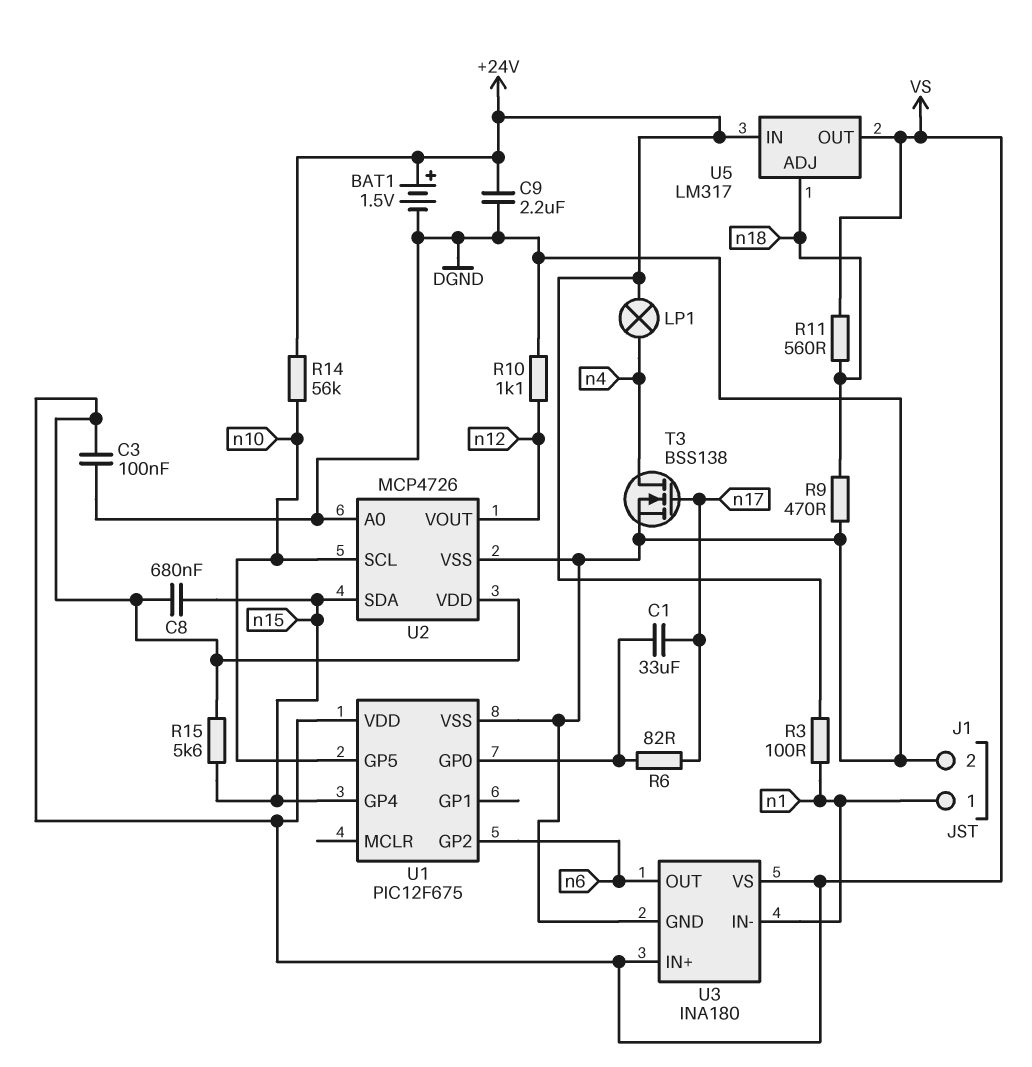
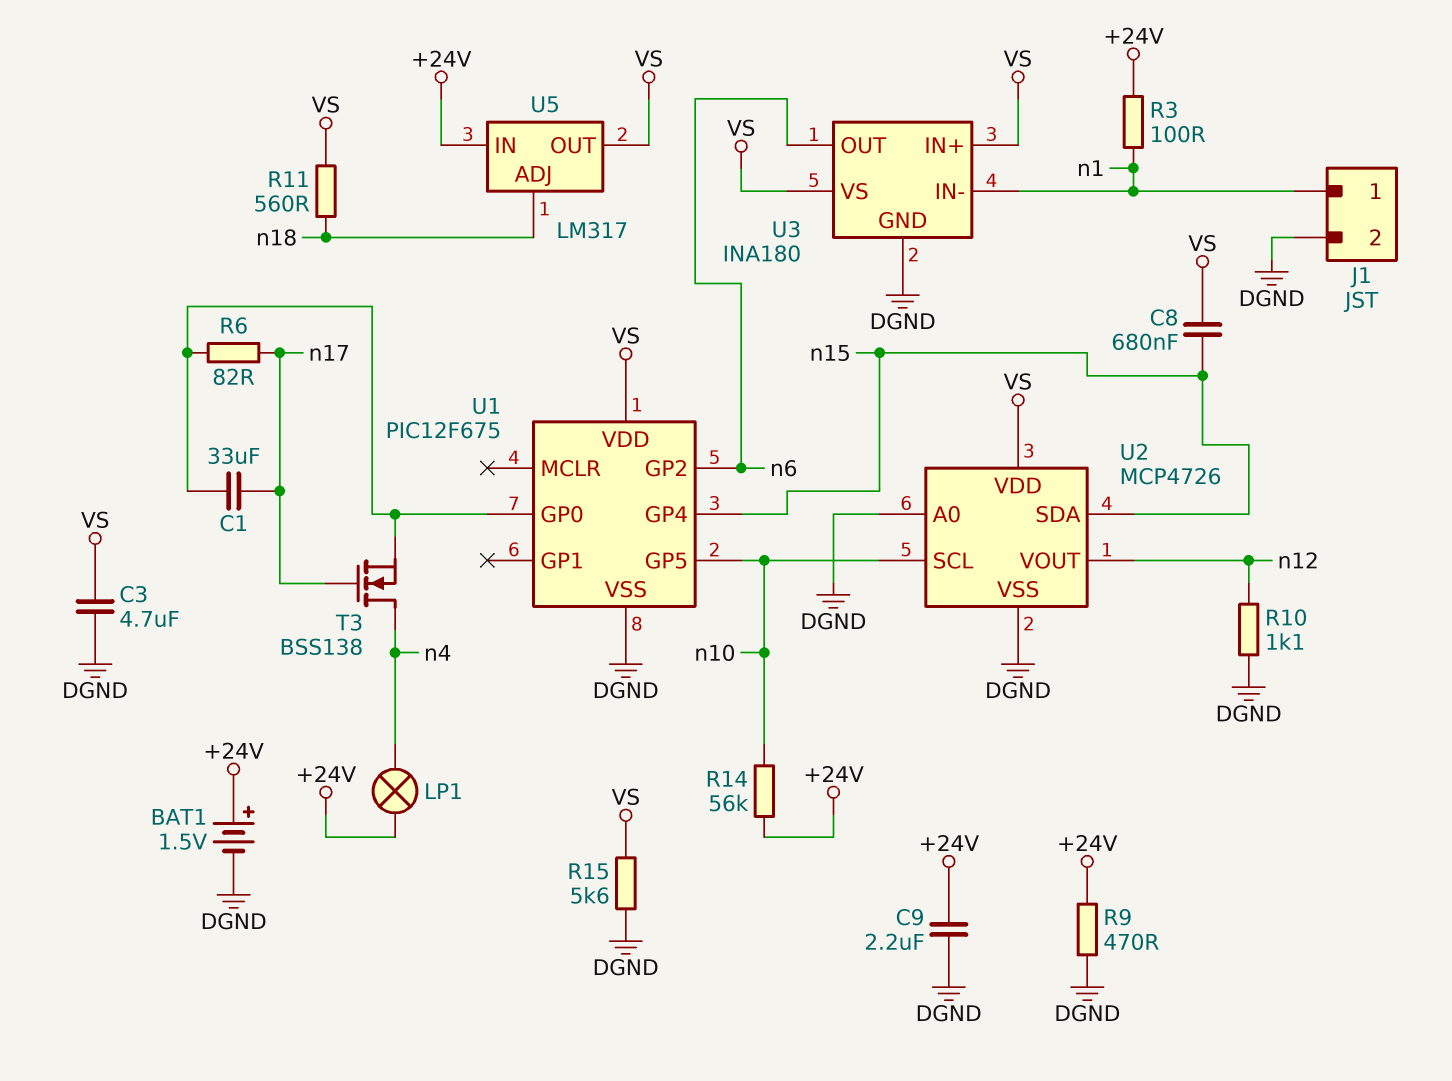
C3: 100nF (DGND, VS) -> 4.7uF (DGND, VS)
R9: 470 (DGND, n18) -> 470 (+24V, DGND)
R15: 5.6k (VS, n15) -> 5.6k (DGND, VS)
T3: NMOS BSS138 (G n17, D n4, S DGND) -> NMOS BSS138 (G n17, D n4, S U1/GP0)

